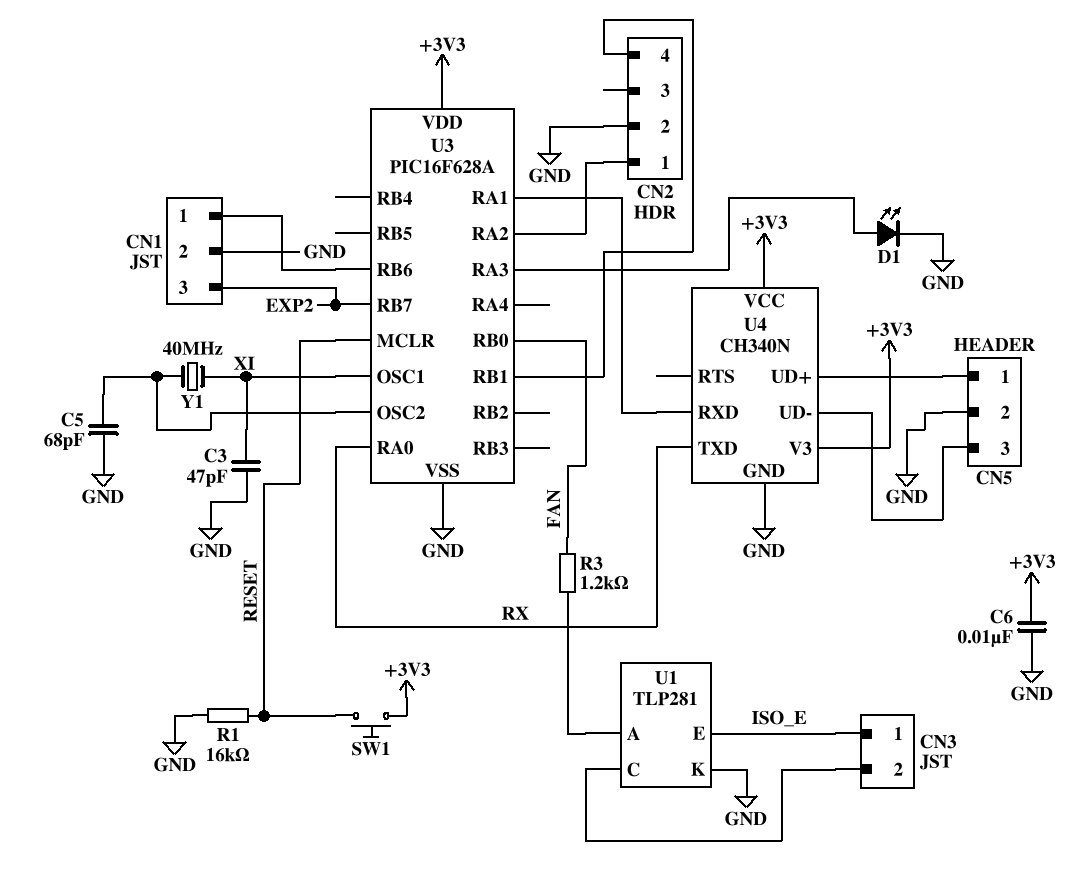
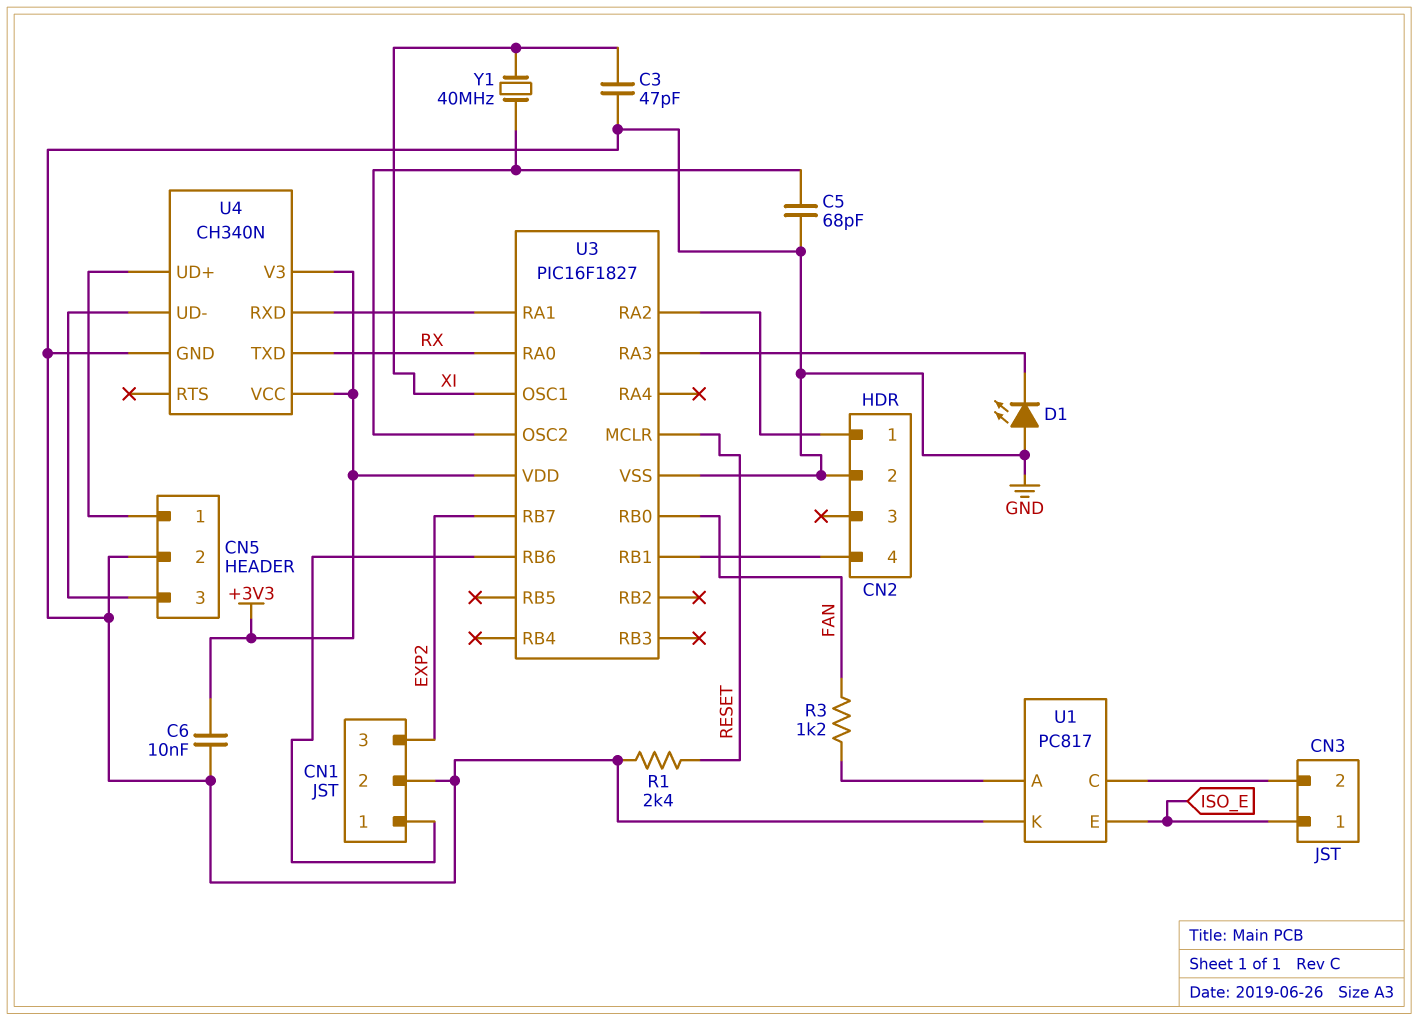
D1: LED (A U3/RA3, K GND) -> LED (A GND, K U3/RA3)
R1: 16k (GND, RESET) -> 2.4k (GND, RESET)
SW1: button (+3V3, RESET) -> none
U1: TLP281 -> PC817
U3: PIC16F628A -> PIC16F1827

